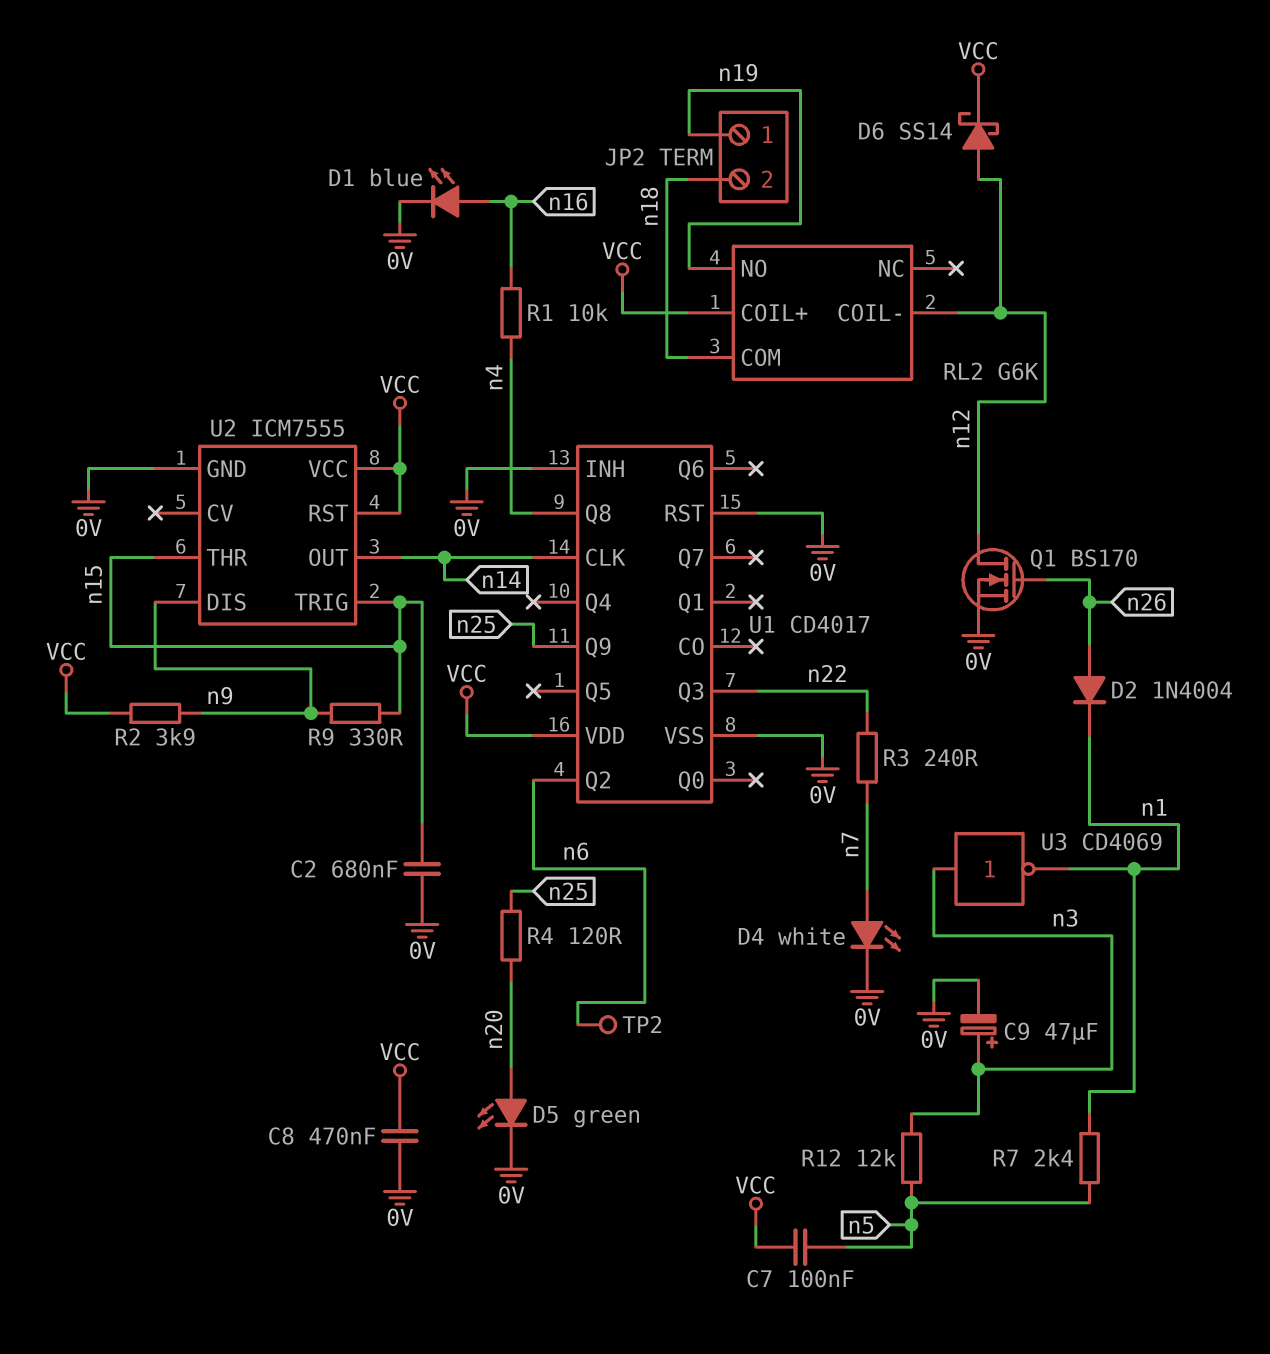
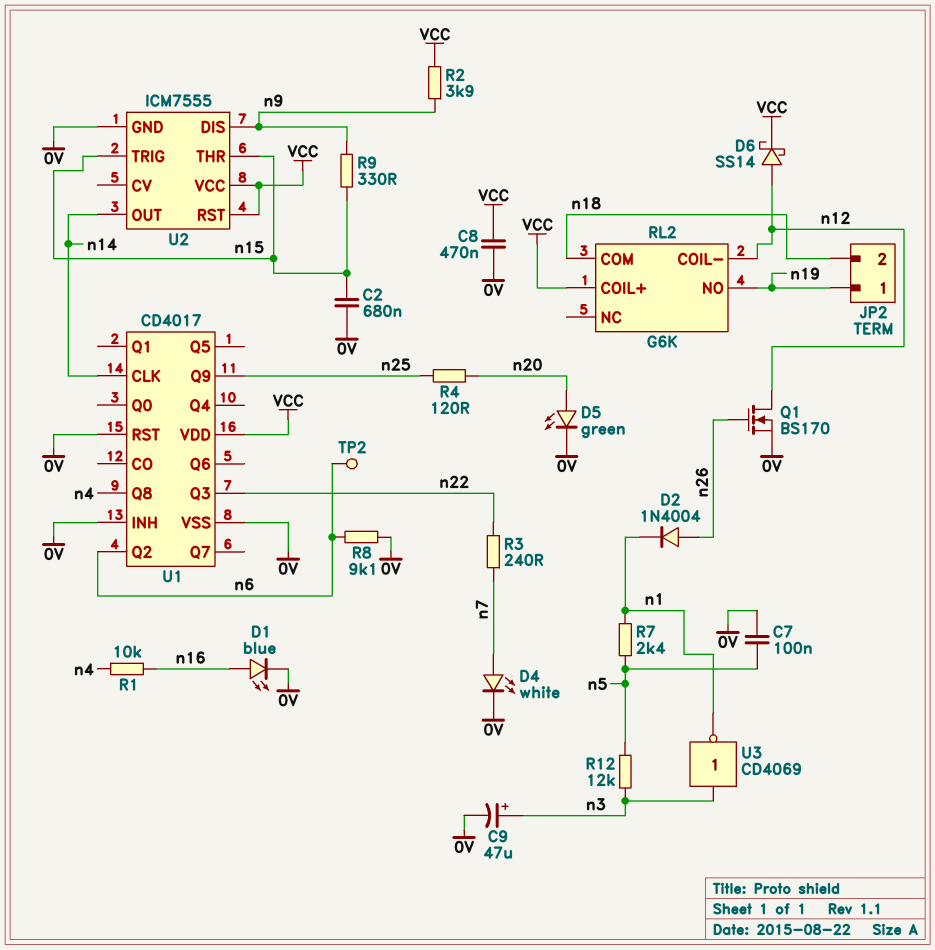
C7: 100nF (VCC, n5) -> 100nF (0V, n5)
R8: none -> 9.1k (0V, n6)

